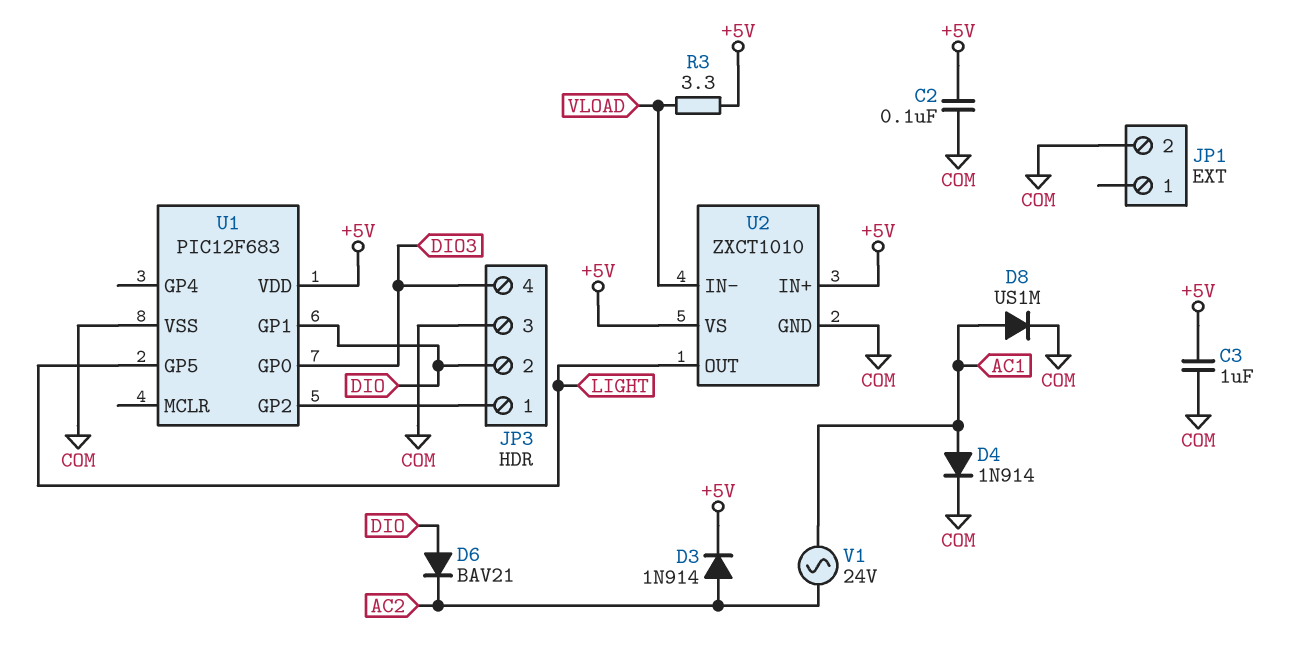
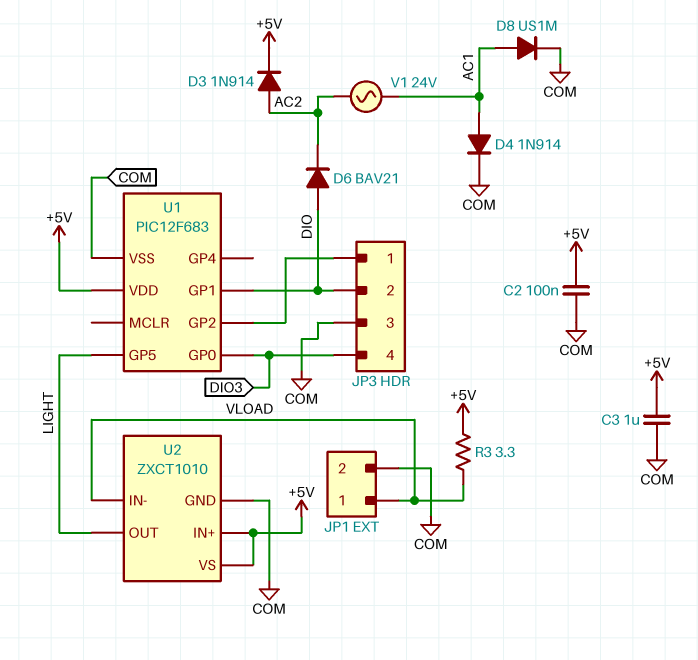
JP1 pin 1: none -> VLOAD

